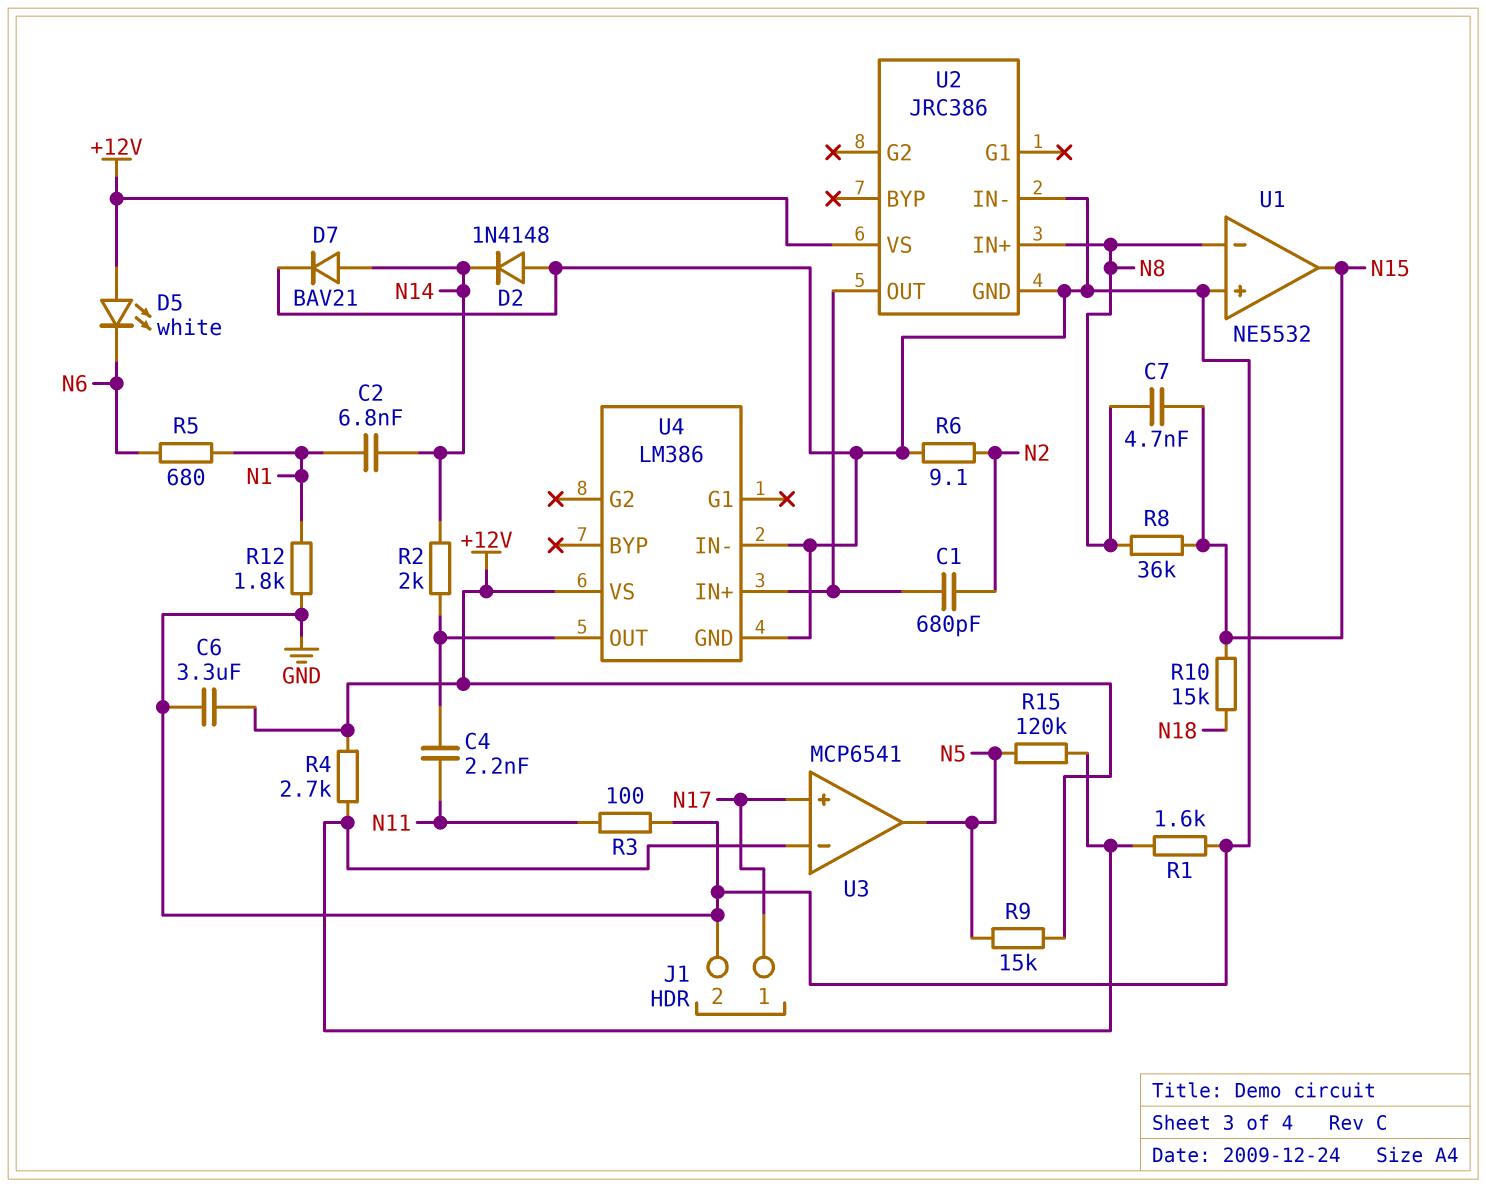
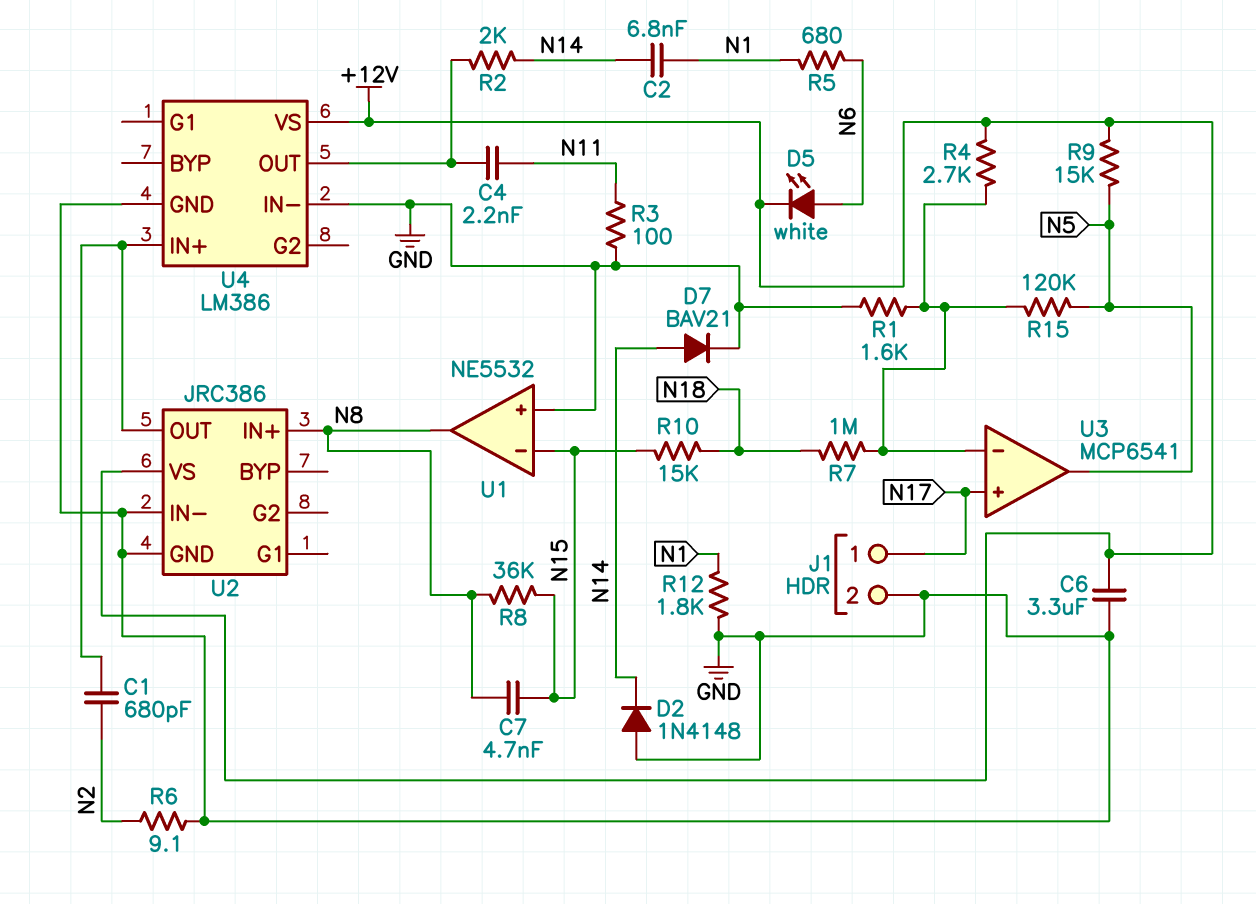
D5: LED white (A +12V, K N6) -> LED white (A N6, K +12V)
R7: none -> 1M (N18, U3/in-)
U1 pin in-: N8 -> N15
U1 pin out: N15 -> N8

